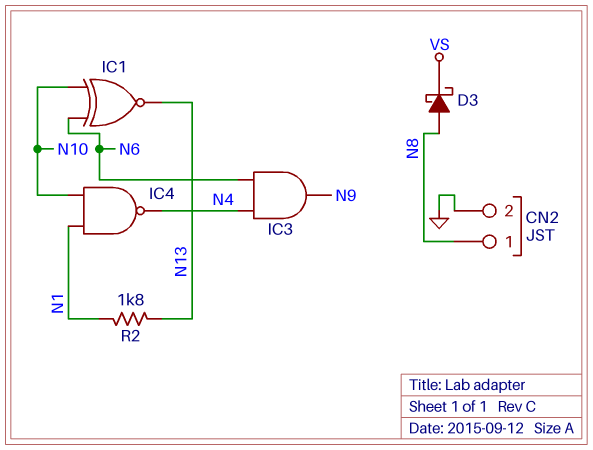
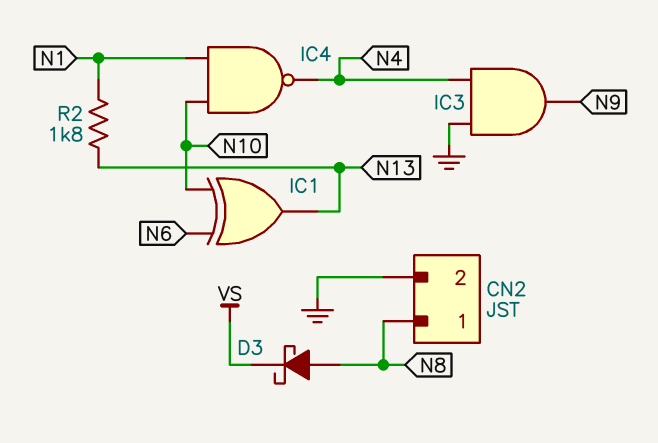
IC1: XNOR (in N6, in N10, out N13) -> XOR (in N6, in N10, out N13)
IC3: AND (in N4, in N6, out N9) -> AND (in GND, in N4, out N9)

